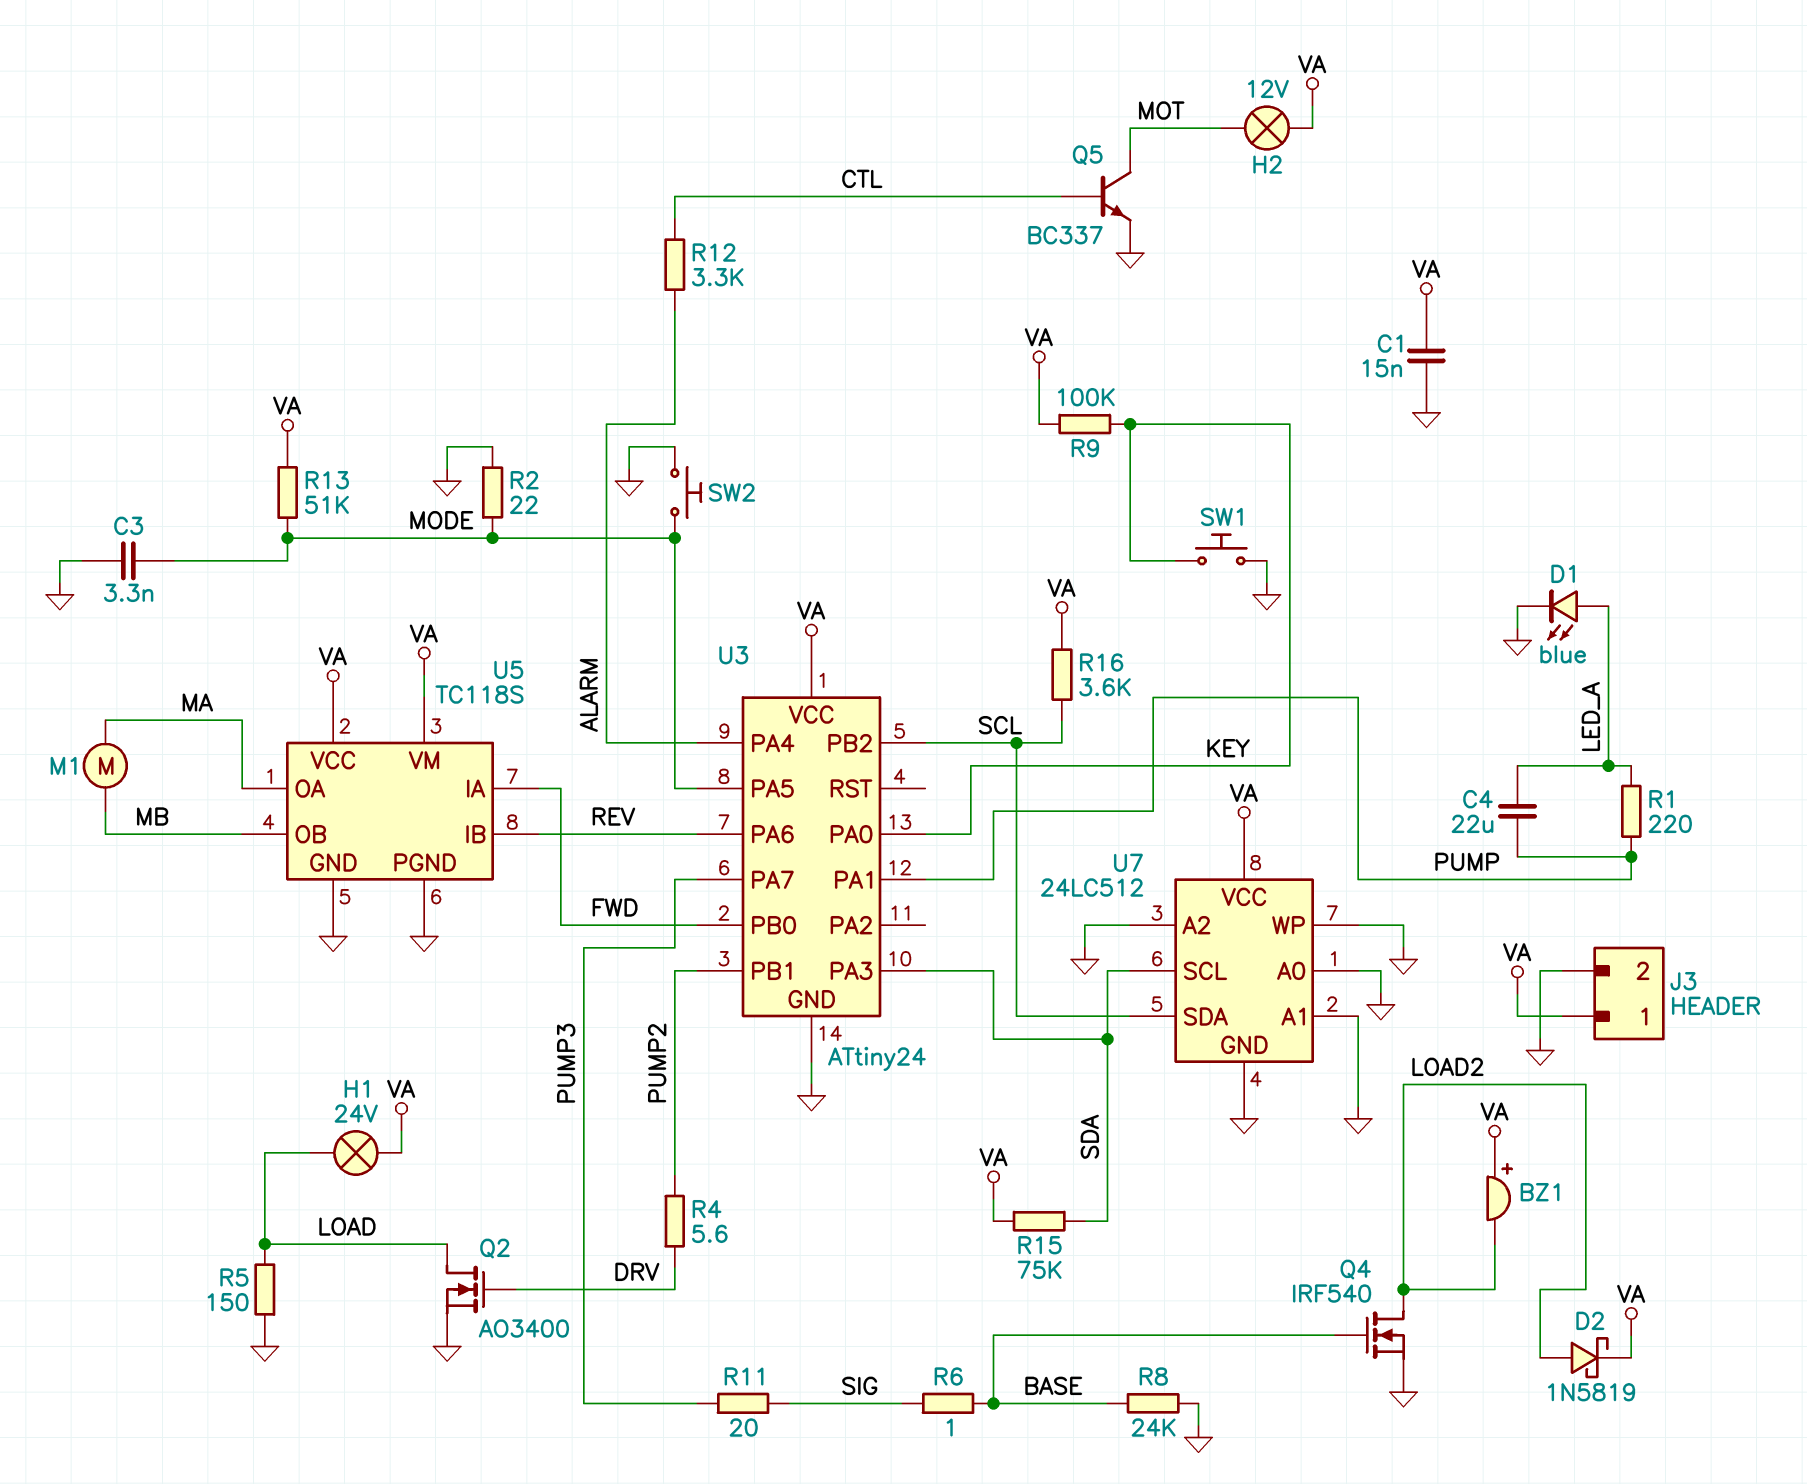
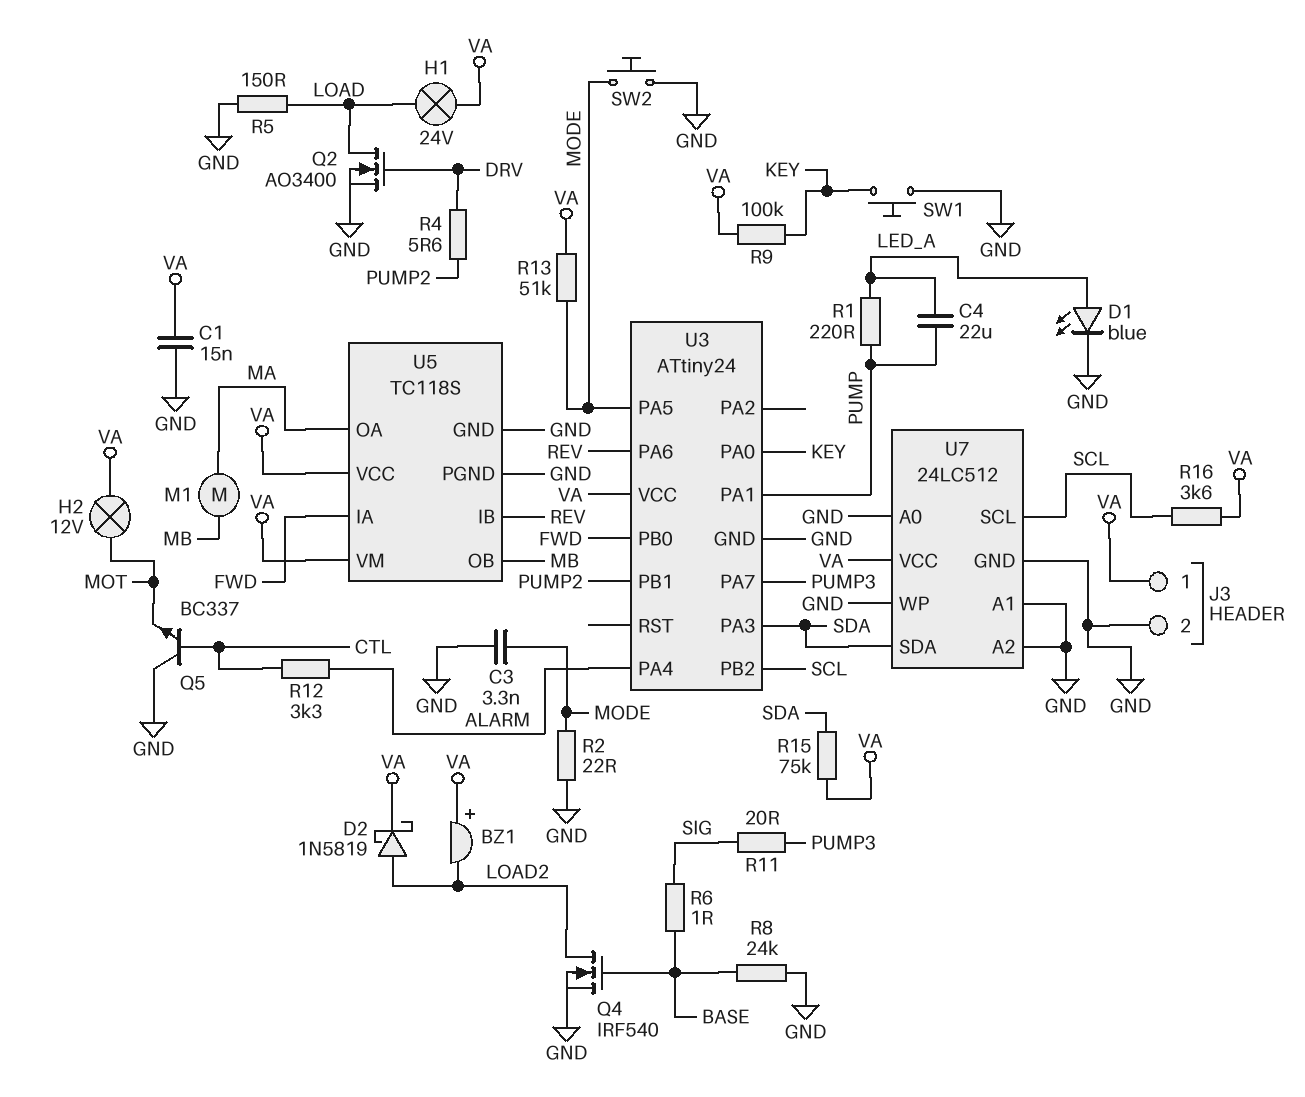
Q5: NPN BC337 (B CTL, C MOT, E GND) -> NPN BC337 (B CTL, C GND, E MOT)
U7 pin SCL: SDA -> SCL
U7 pin SDA: SCL -> SDA

